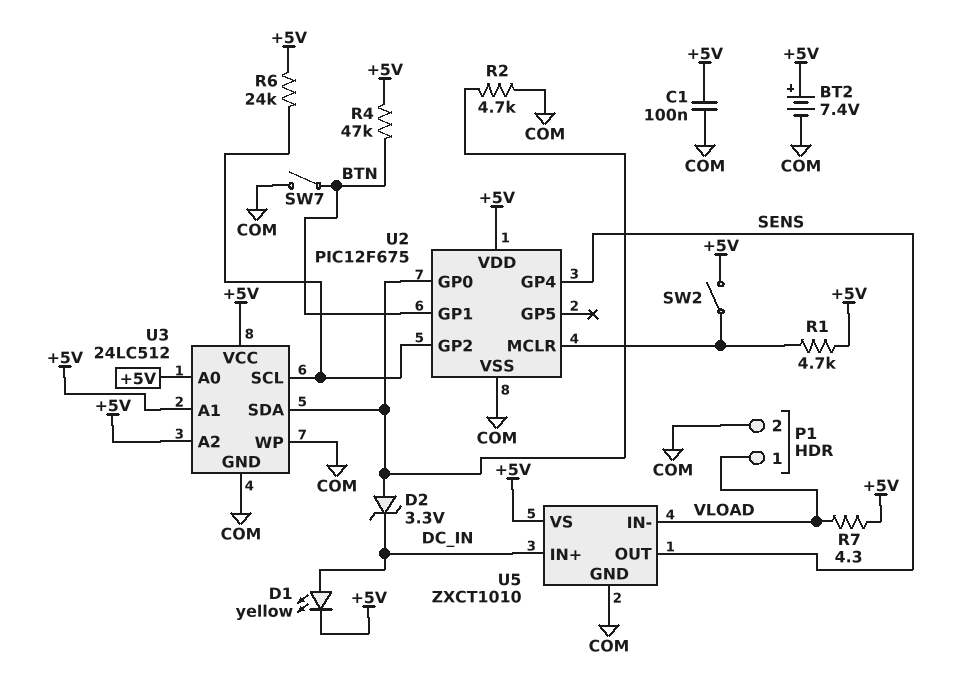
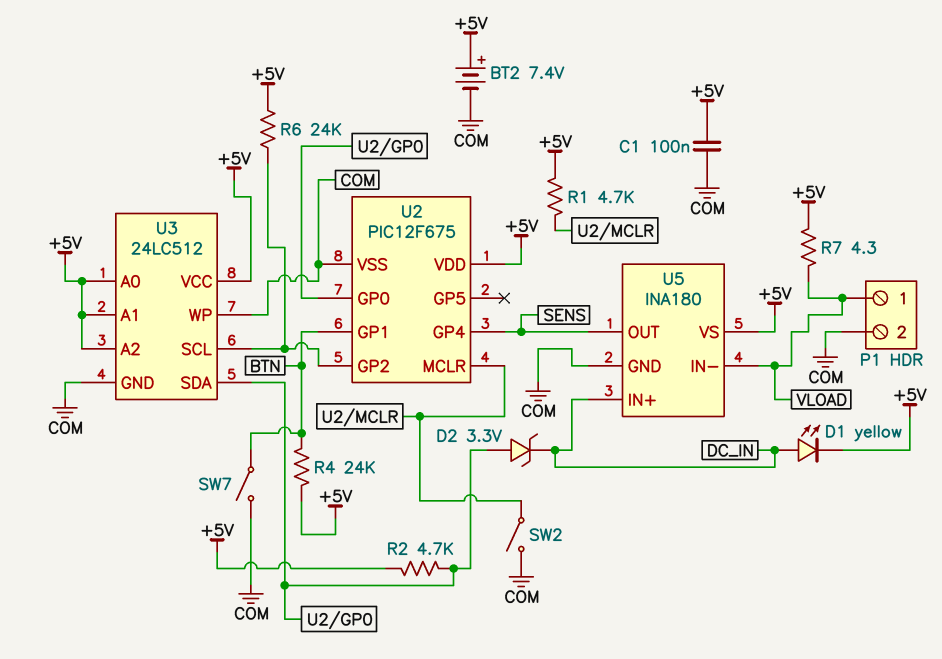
R2: 4.7k (COM, U2/GP0) -> 4.7k (+5V, U2/GP0)
R4: 47k (+5V, BTN) -> 24k (+5V, BTN)
SW2: switch (+5V, U2/MCLR) -> switch (COM, U2/MCLR)
U5: ZXCT1010 -> INA180

